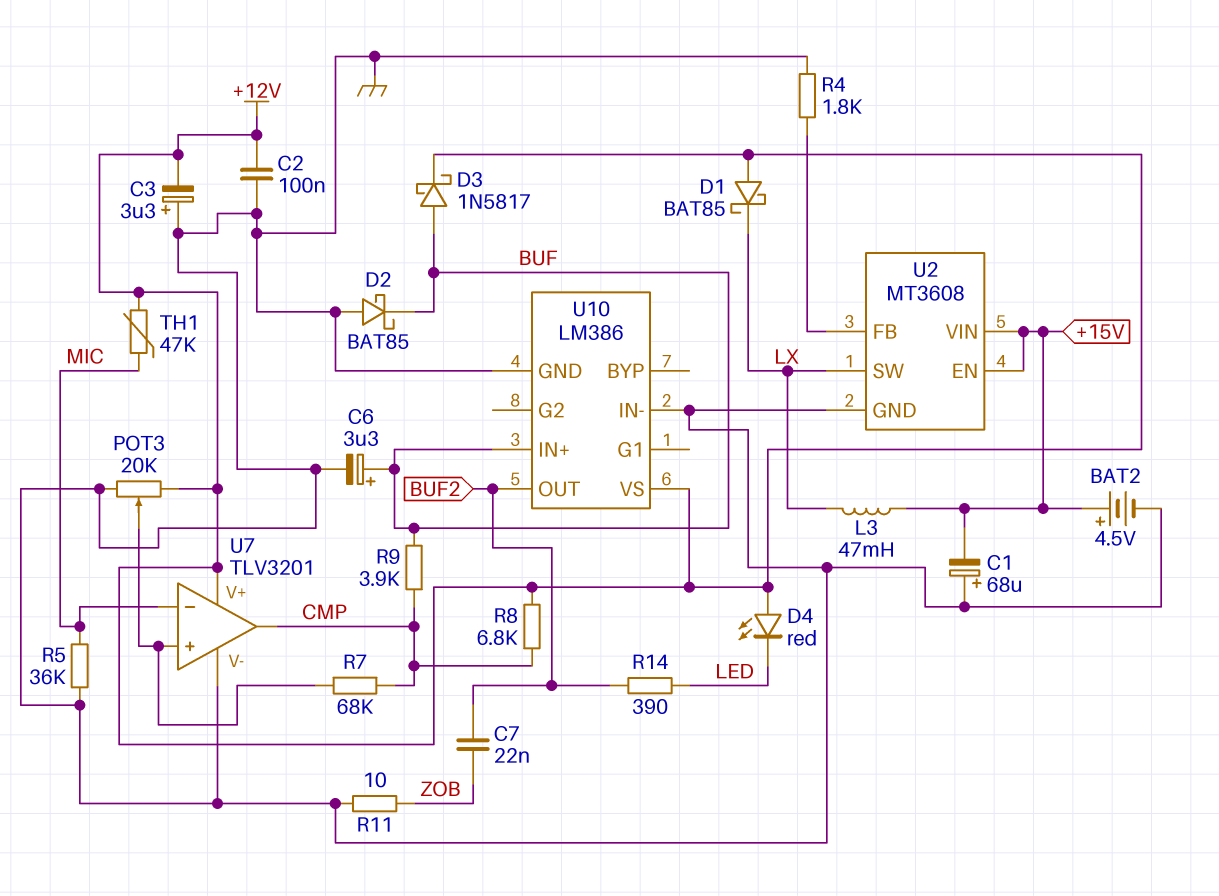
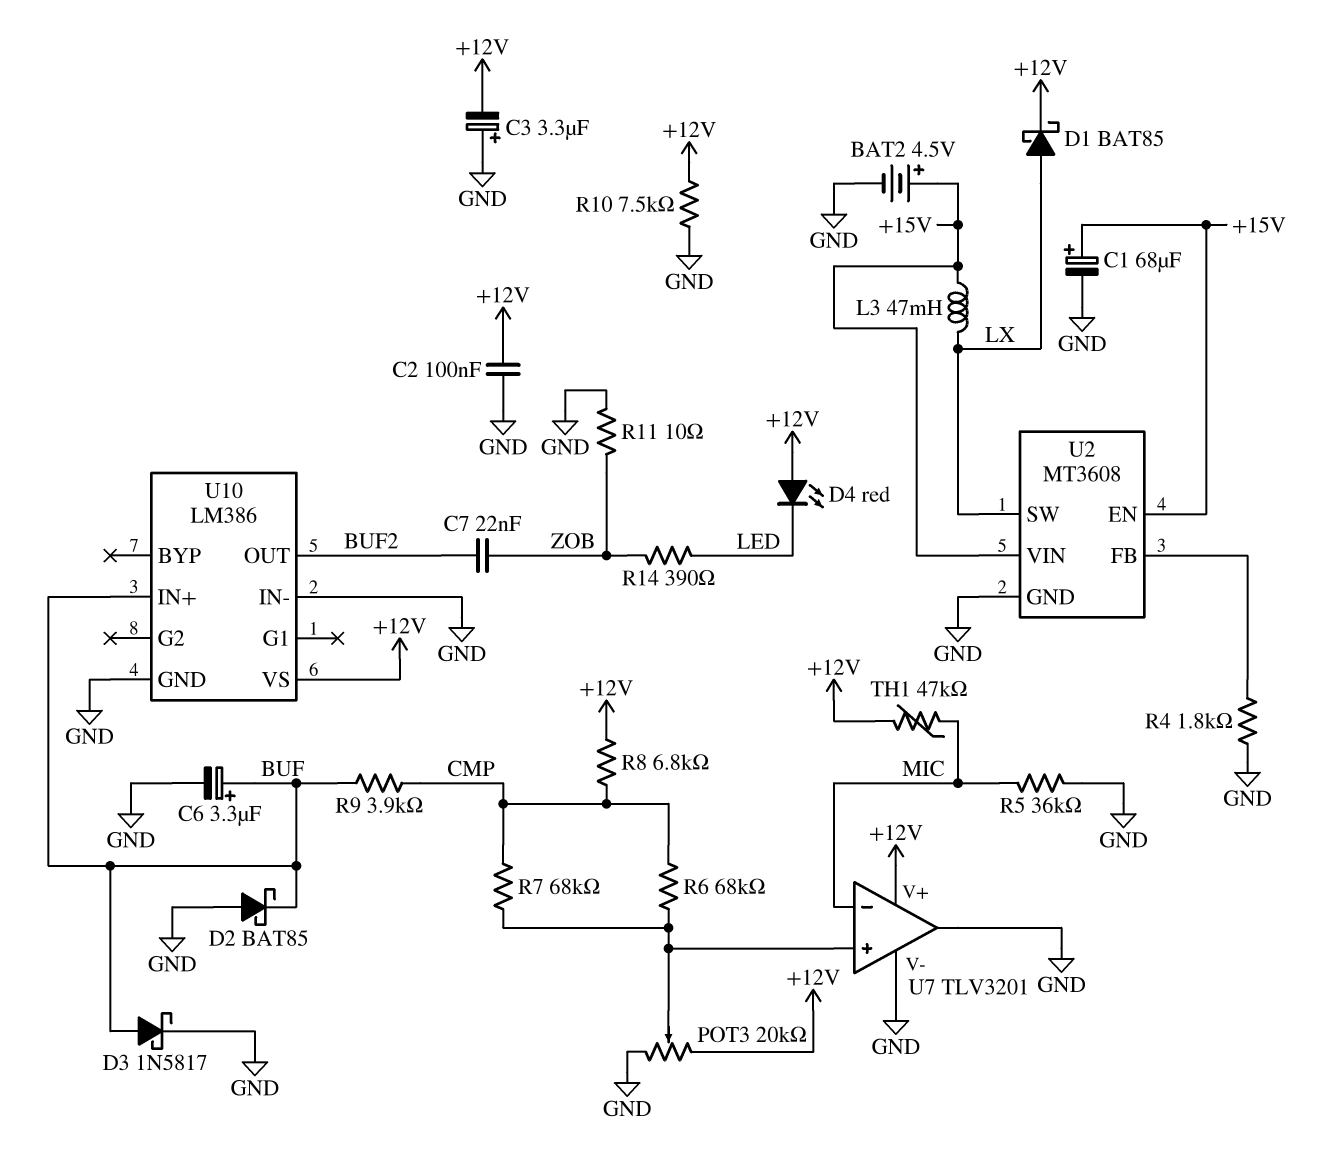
C1: 68uF (plus GND, minus +15V) -> 68uF (plus +15V, minus GND)
D1: schottky BAT85 (A +12V, K LX) -> schottky BAT85 (A LX, K +12V)
D3: schottky 1N5817 (A BUF, K +12V) -> schottky 1N5817 (A BUF, K GND)
R6: none -> 68k (CMP, U7/in+)
R10: none -> 7.5k (+12V, GND)
R14: 390 (BUF2, LED) -> 390 (LED, ZOB)
U7 pin out: CMP -> GND

